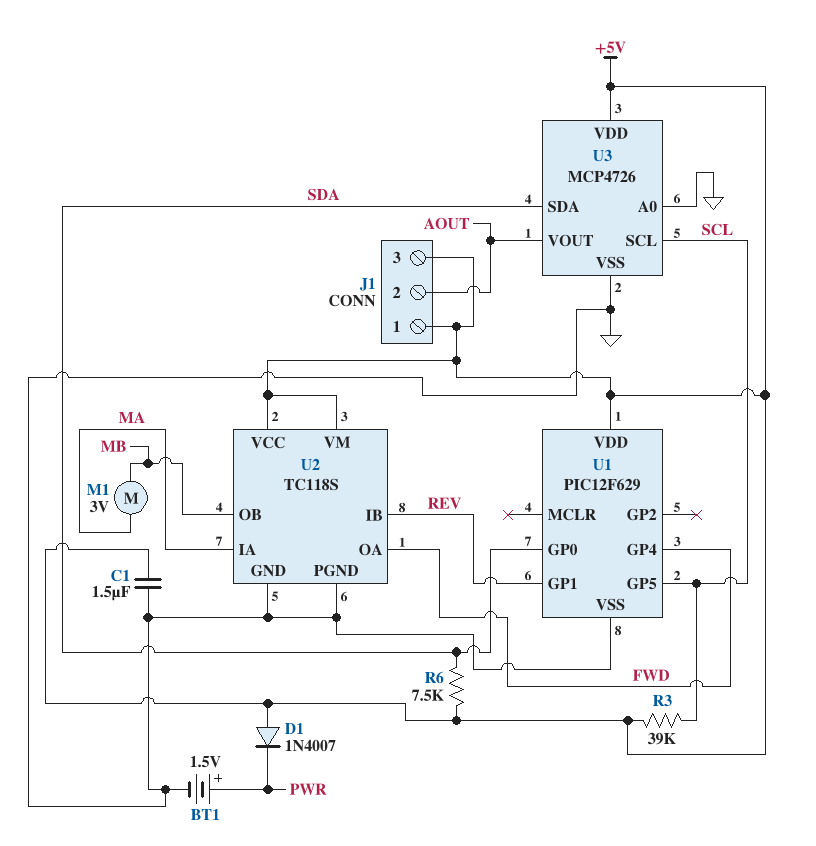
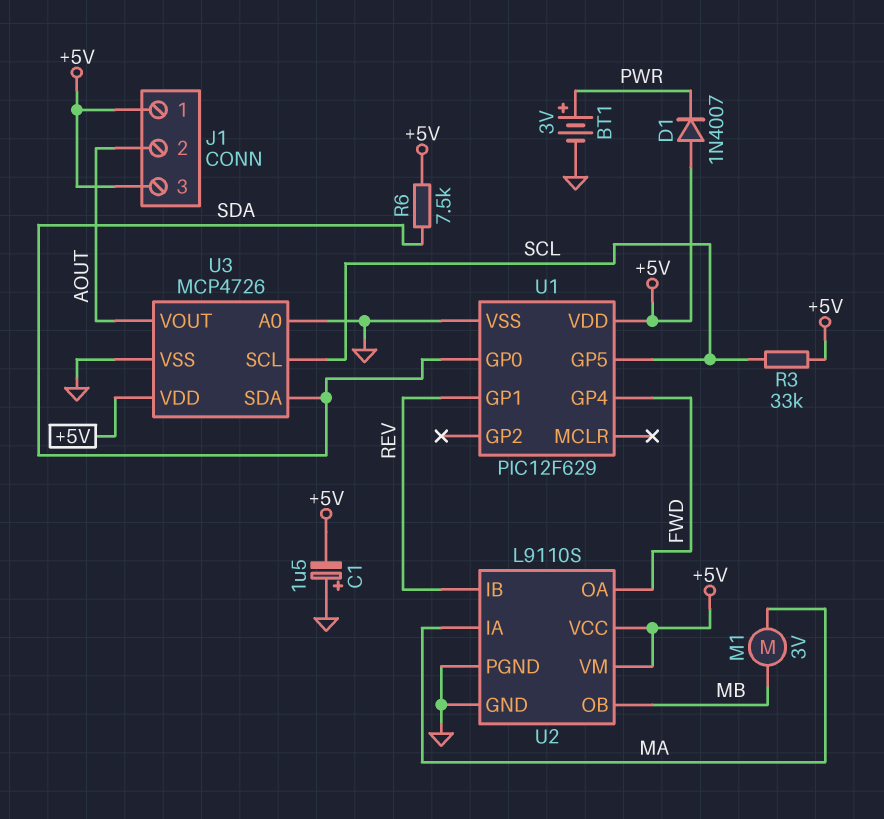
BT1: 1.5V (plus PWR, minus GND) -> 3V (plus PWR, minus GND)
C1: 1.5uF (+5V, GND) -> 1.5uF (plus GND, minus +5V)
R3: 39k (+5V, SCL) -> 33k (+5V, SCL)
U2: TC118S -> L9110S

